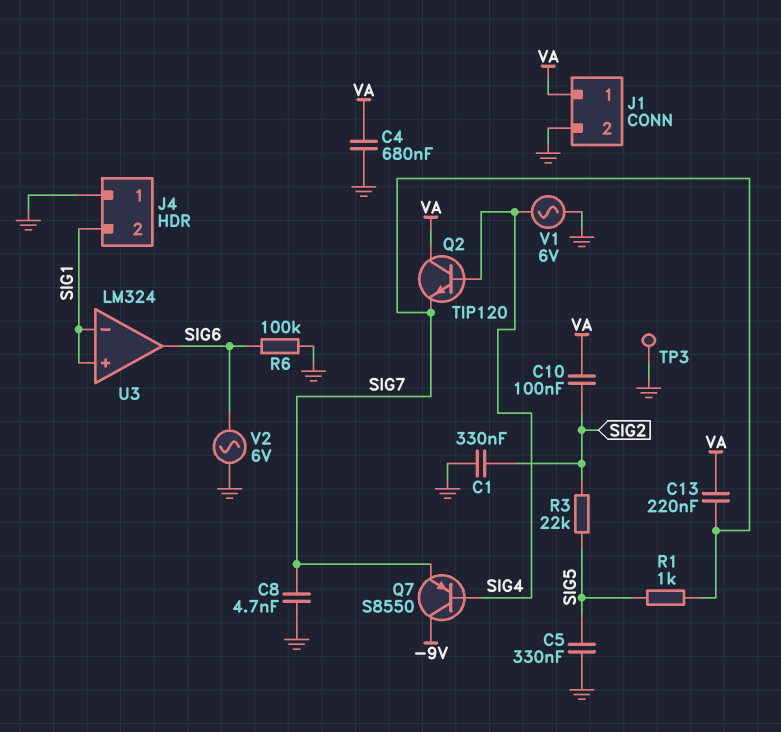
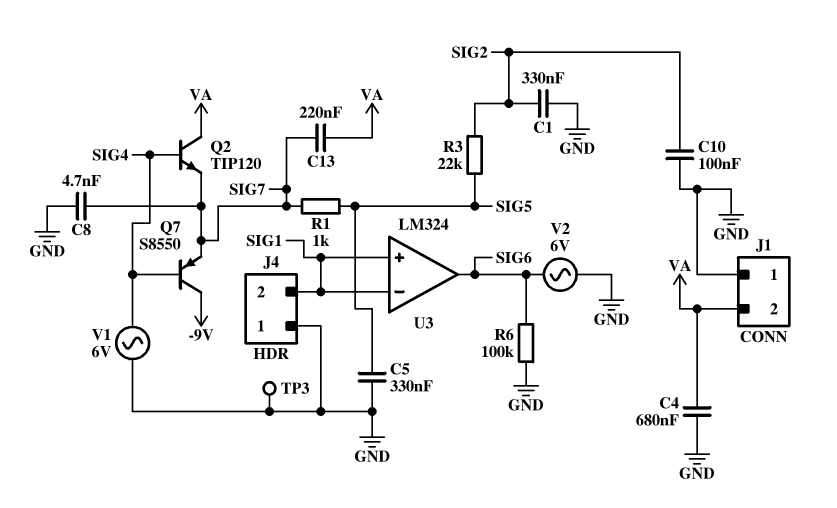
C10: 100nF (SIG2, VA) -> 100nF (GND, SIG2)
J1 pin 1: VA -> GND
J1 pin 2: GND -> VA

